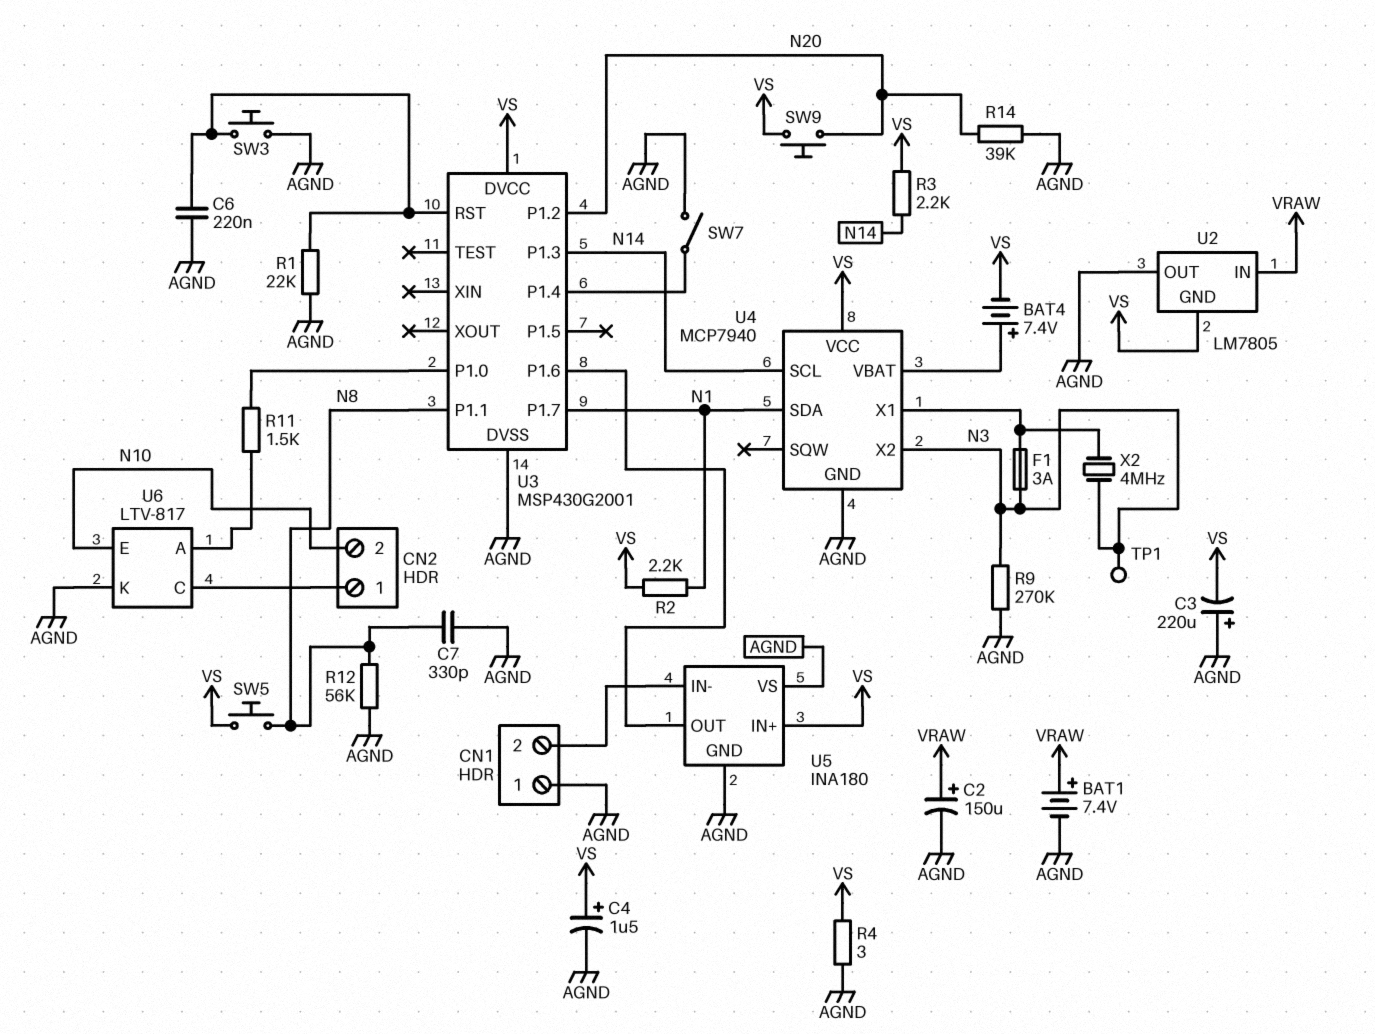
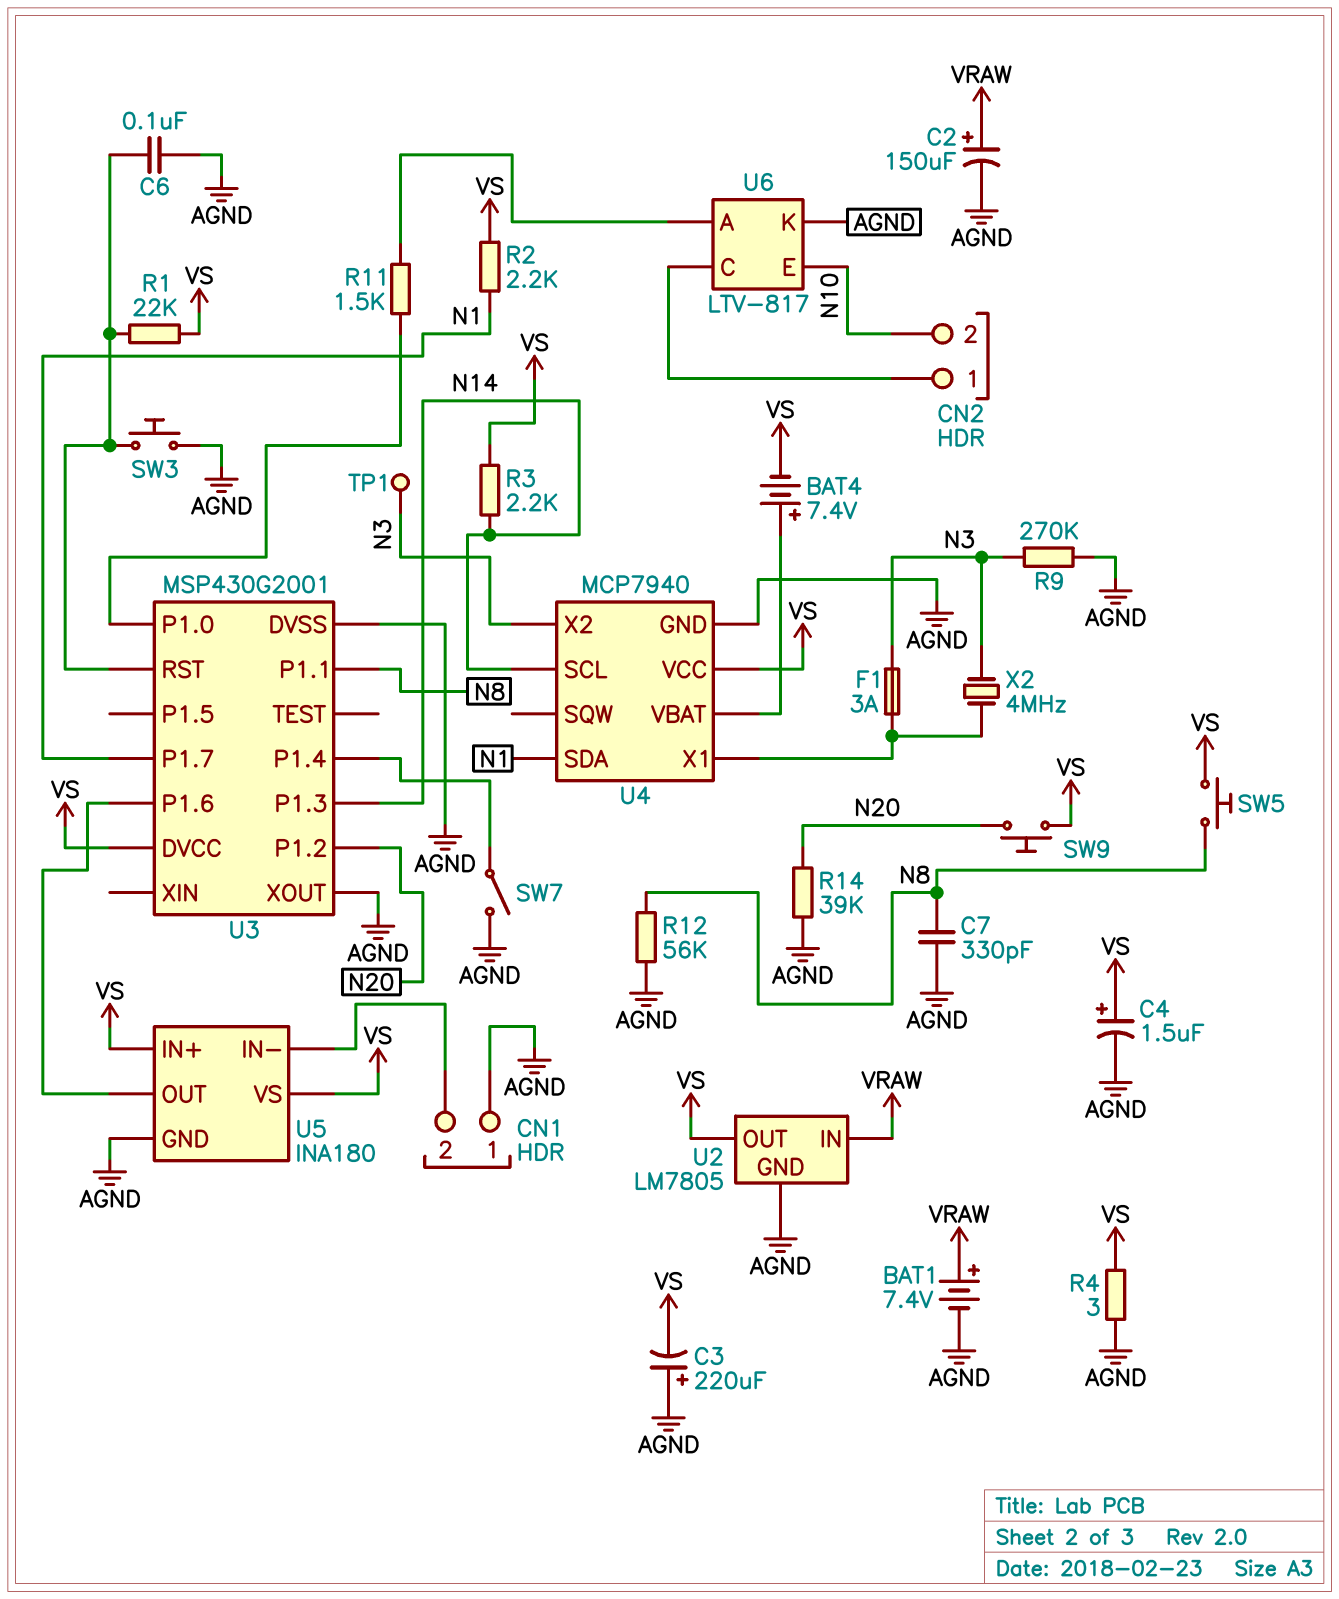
C6: 220nF (AGND, U3/RST) -> 100nF (AGND, U3/RST)
R1: 22k (AGND, U3/RST) -> 22k (U3/RST, VS)
U2 pin GND: VS -> AGND
U2 pin OUT: AGND -> VS
U3 pin XOUT: none -> AGND
U5 pin VS: AGND -> VS

